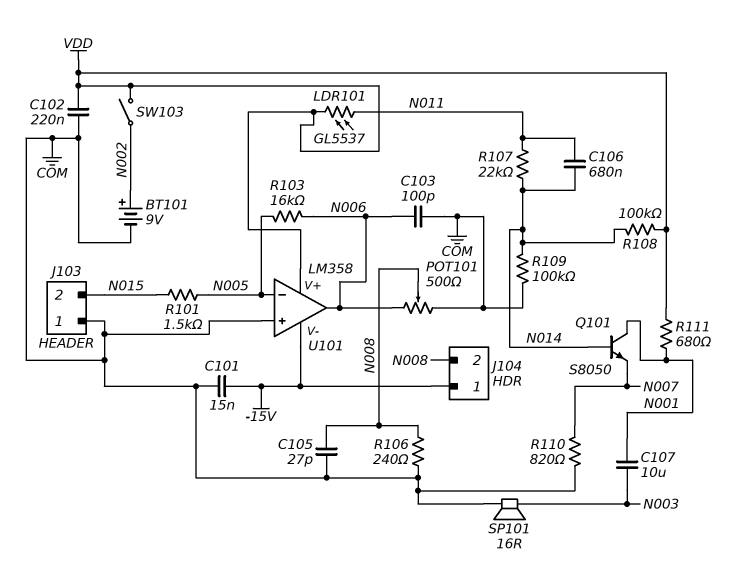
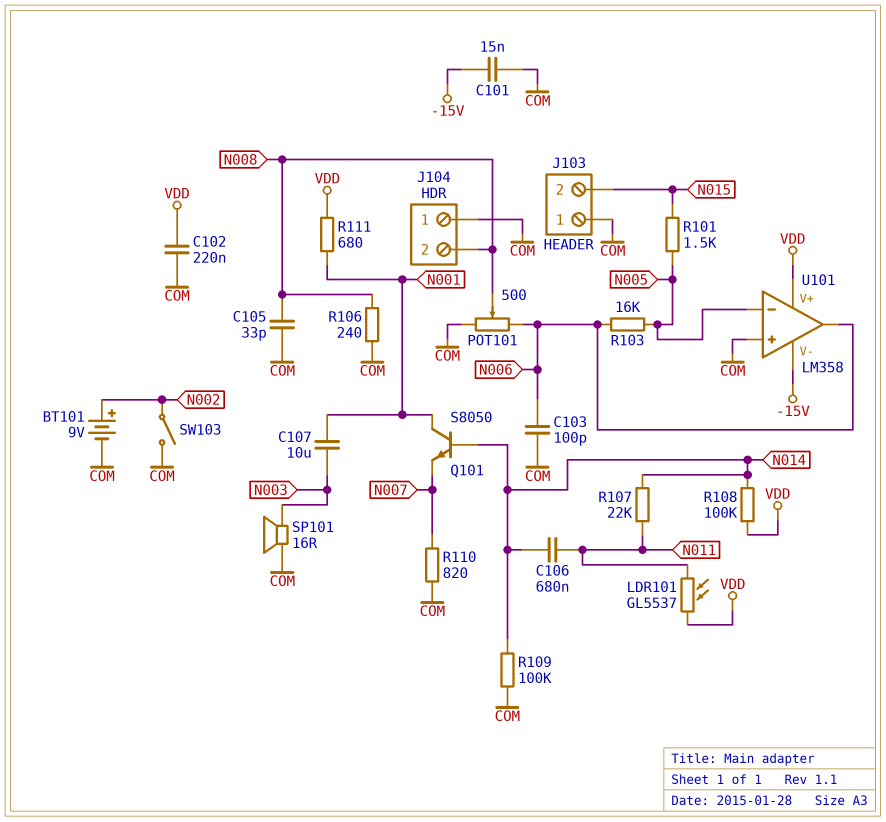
C105: 27pF (COM, N008) -> 33pF (COM, N008)
J104 pin 1: -15V -> COM
SW103: switch (N002, VDD) -> switch (COM, N002)

